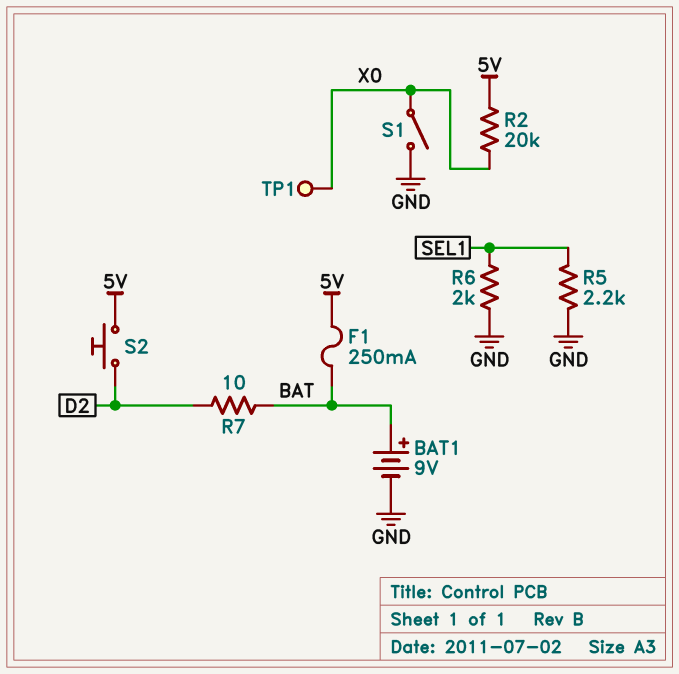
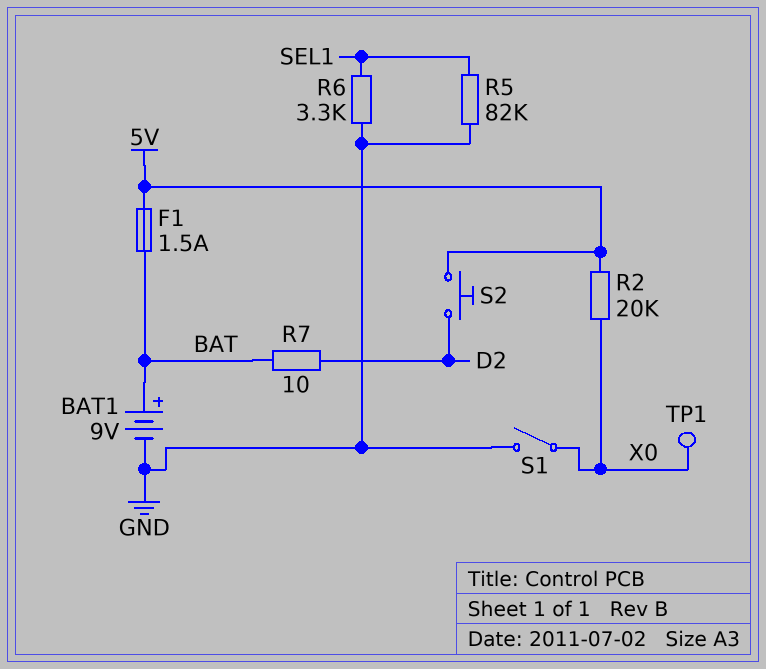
F1: 250mA (5V, BAT) -> 1.5A (5V, BAT)
R5: 2.2k (GND, SEL1) -> 82k (GND, SEL1)
R6: 2k (GND, SEL1) -> 3.3k (GND, SEL1)

